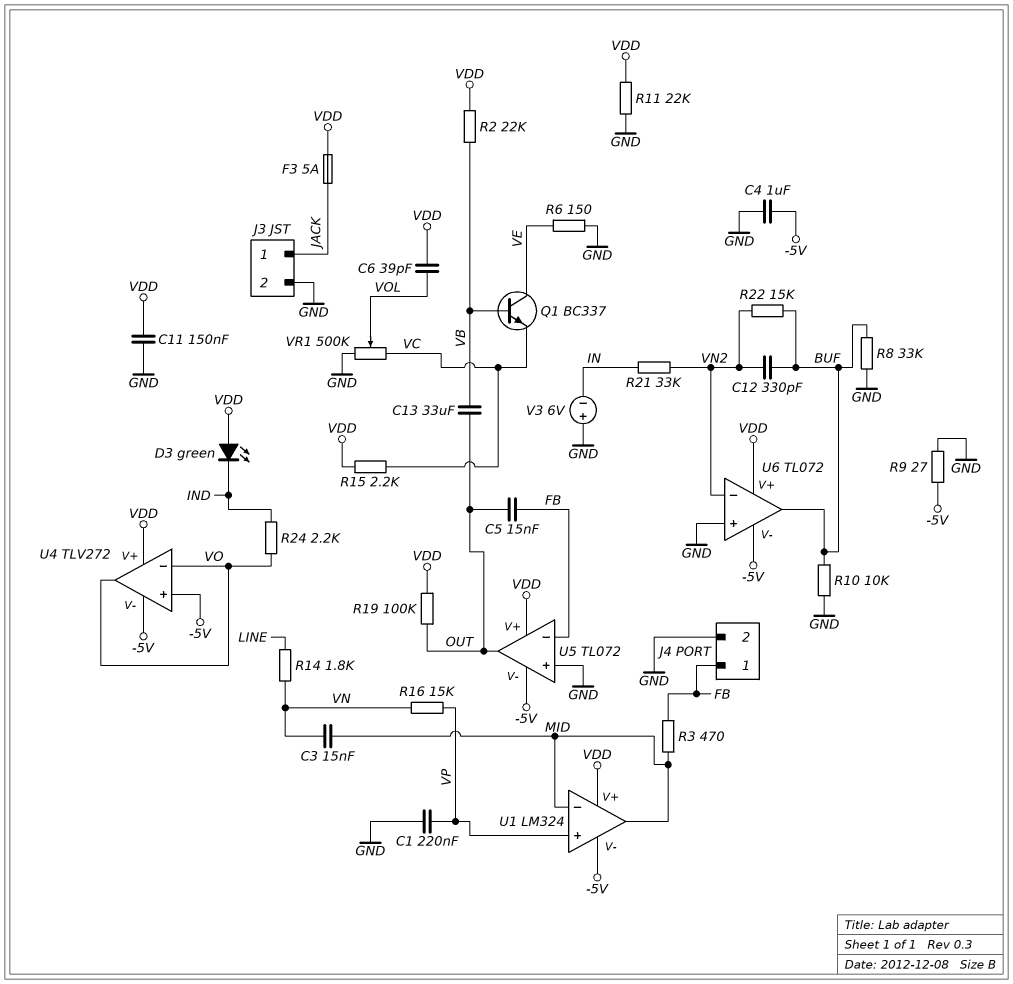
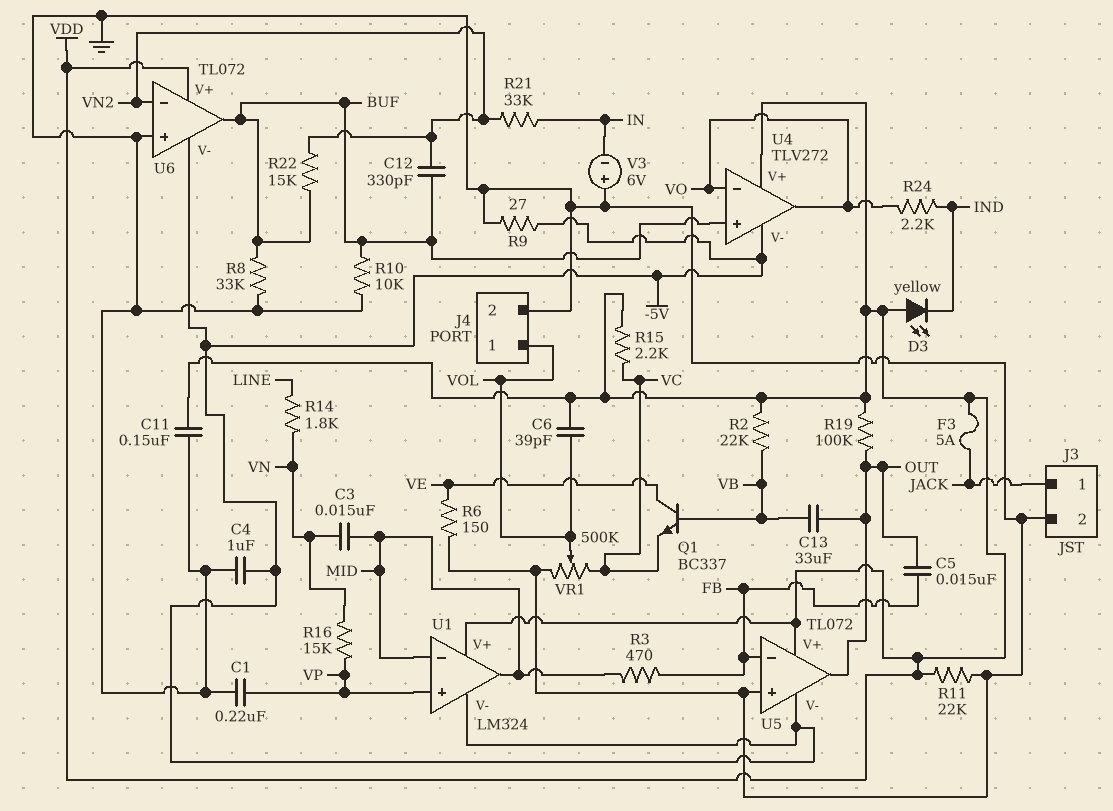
D3: LED green (A VDD, K IND) -> LED yellow (A VDD, K IND)
J4 pin 1: FB -> VOL
U4 pin in+: -5V -> BUF

